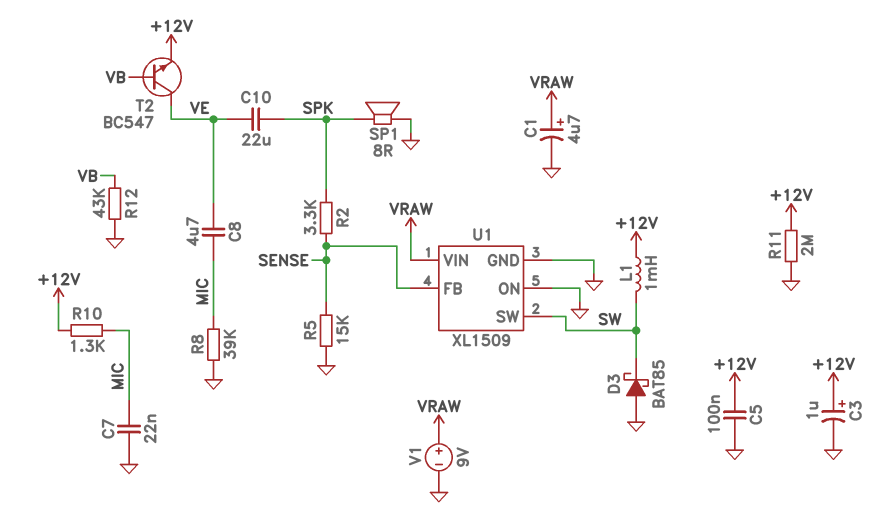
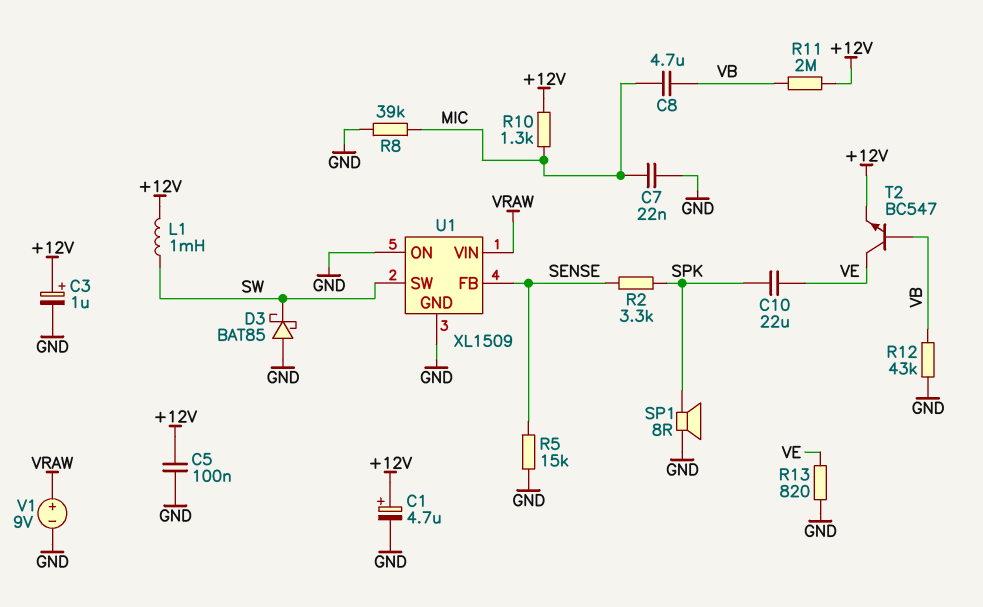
C1: 4.7uF (plus VRAW, minus GND) -> 4.7uF (plus +12V, minus GND)
C8: 4.7uF (MIC, VE) -> 4.7uF (MIC, VB)
R11: 2M (+12V, GND) -> 2M (+12V, VB)
R13: none -> 820 (GND, VE)

